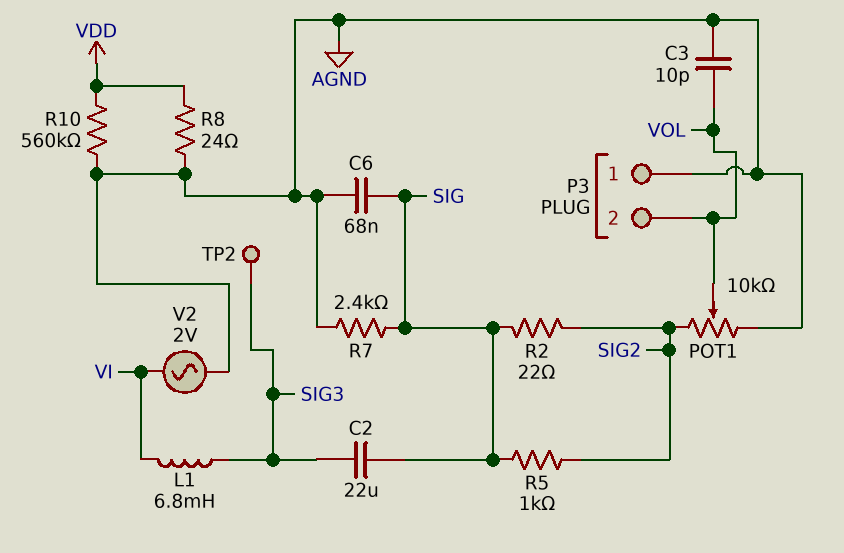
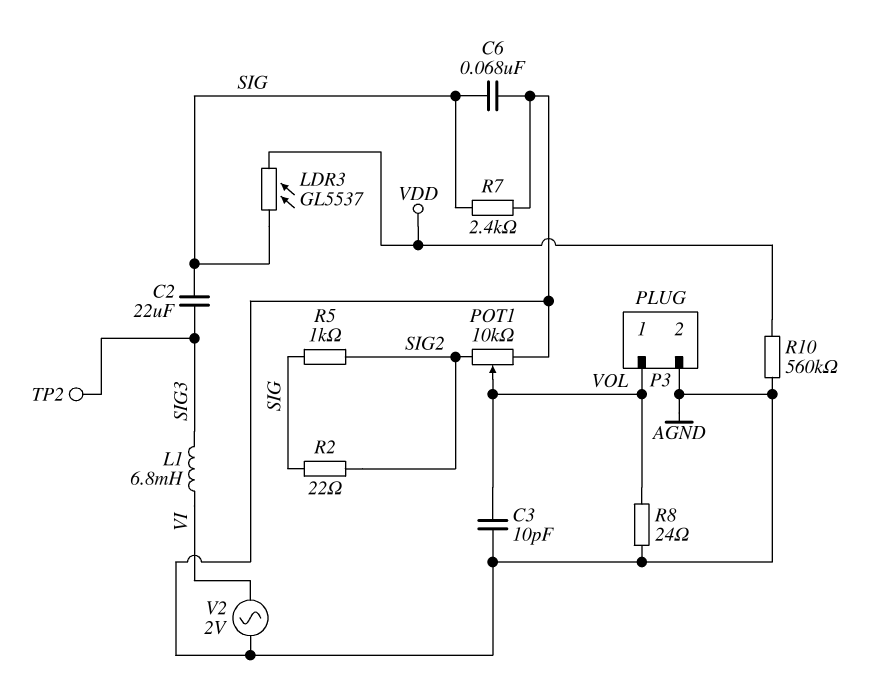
LDR3: none -> GL5537 (SIG, VDD)
P3 pin 1: AGND -> VOL
P3 pin 2: VOL -> AGND
R8: 24 (AGND, VDD) -> 24 (AGND, VOL)

